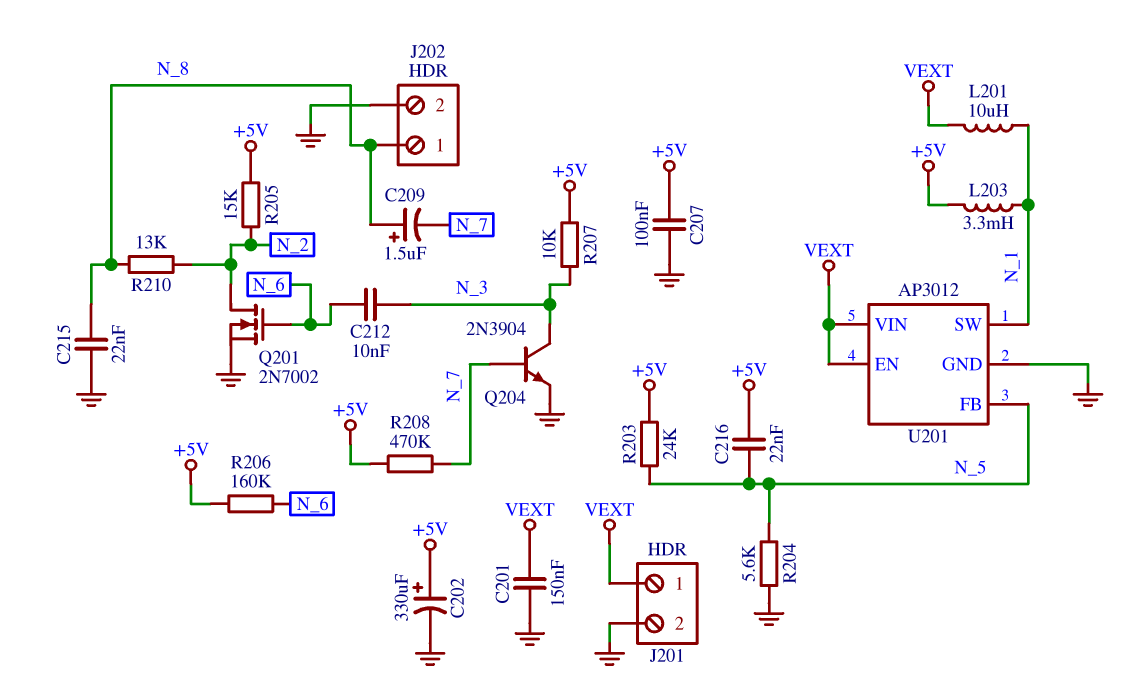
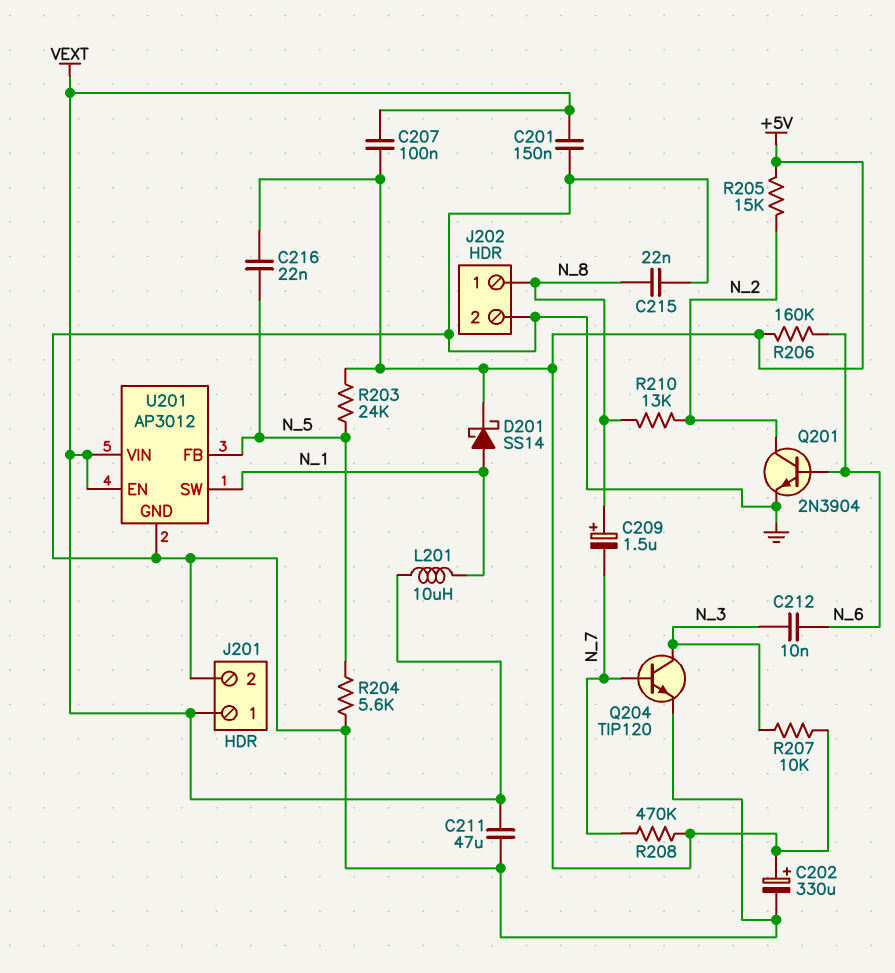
C207: 100nF (+5V, GND) -> 100nF (+5V, VEXT)
C211: none -> 47uF (GND, VEXT)
D201: none -> schottky SS14 (A N_1, K +5V)
L203: 3.3mH (+5V, N_1) -> none
Q201: NMOS 2N7002 (G N_6, D N_2, S GND) -> NPN 2N3904 (B N_6, C N_2, E GND)
Q204: NPN 2N3904 (B N_7, C N_3, E GND) -> NPN TIP120 (B N_7, C N_3, E GND)

